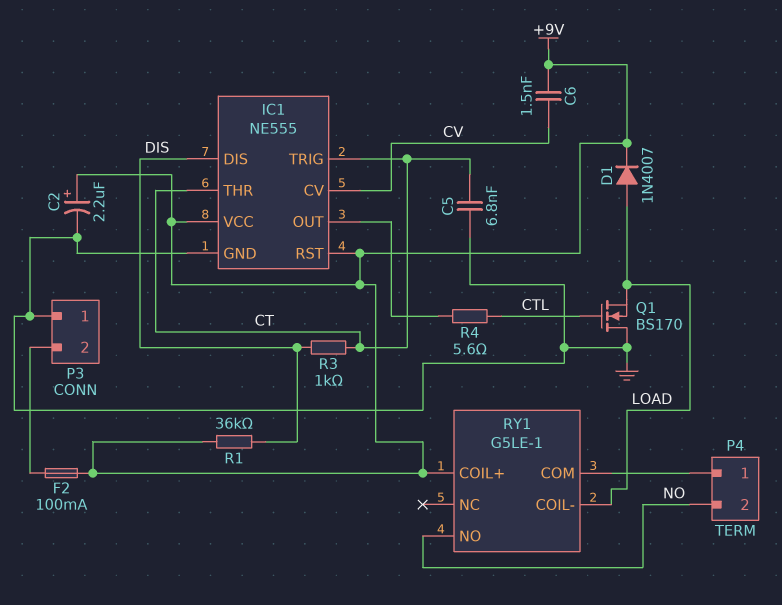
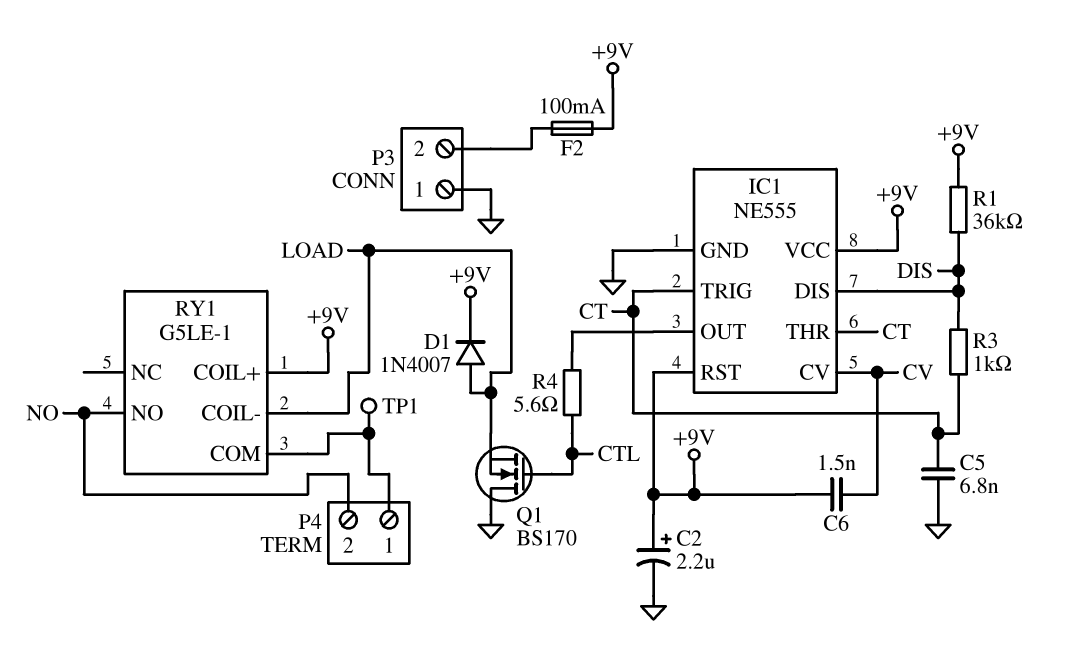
TP1: none -> test point (P4/1)

